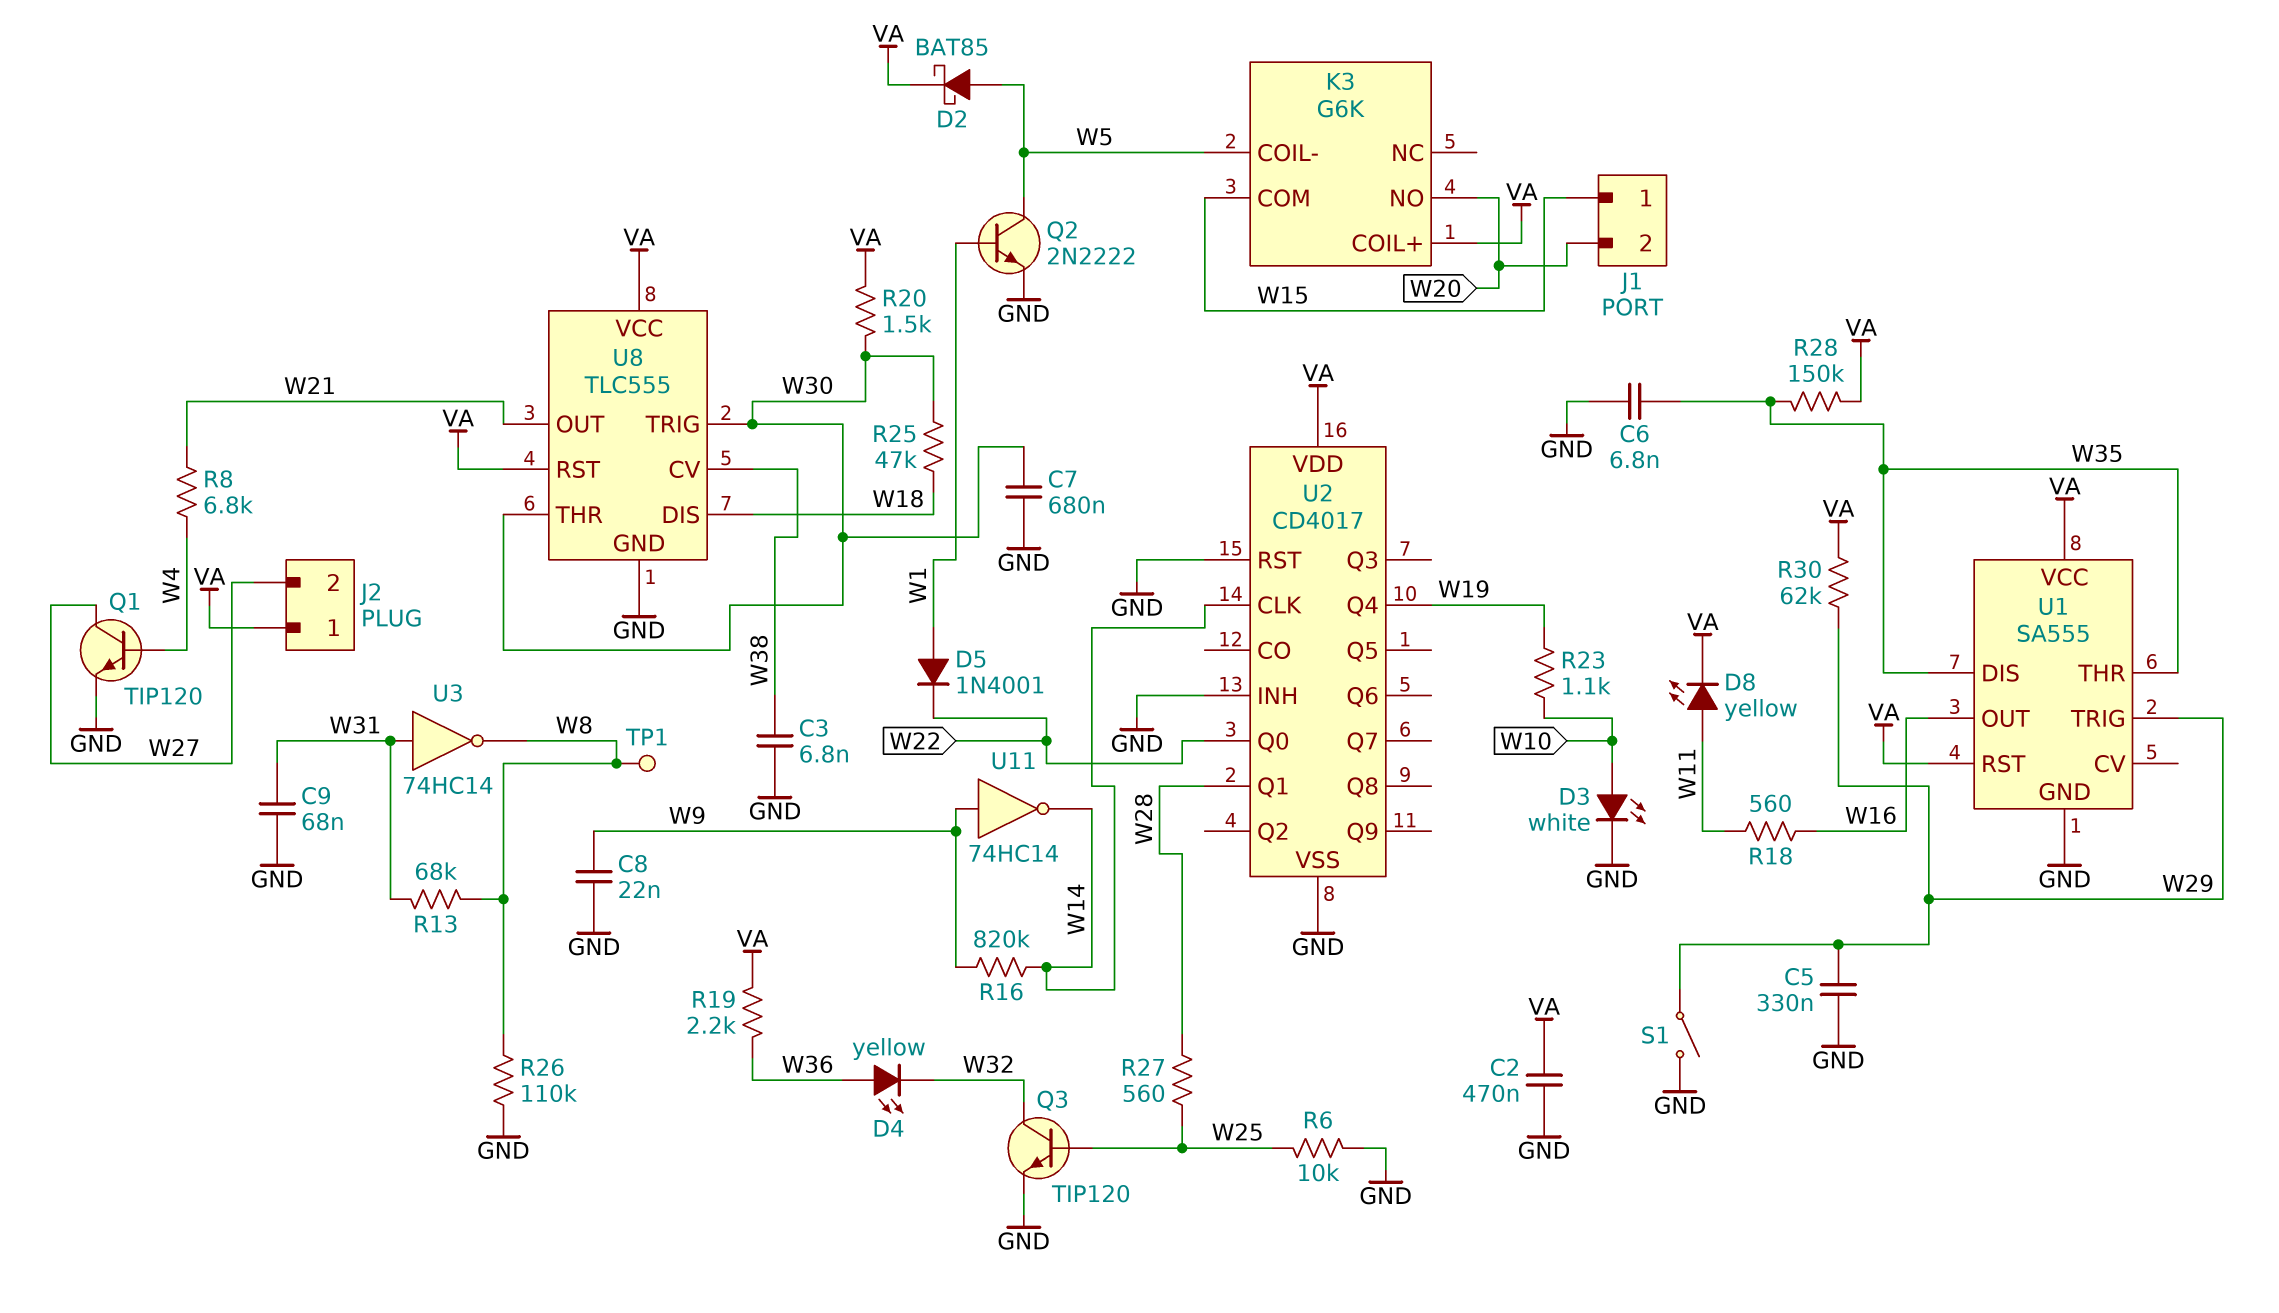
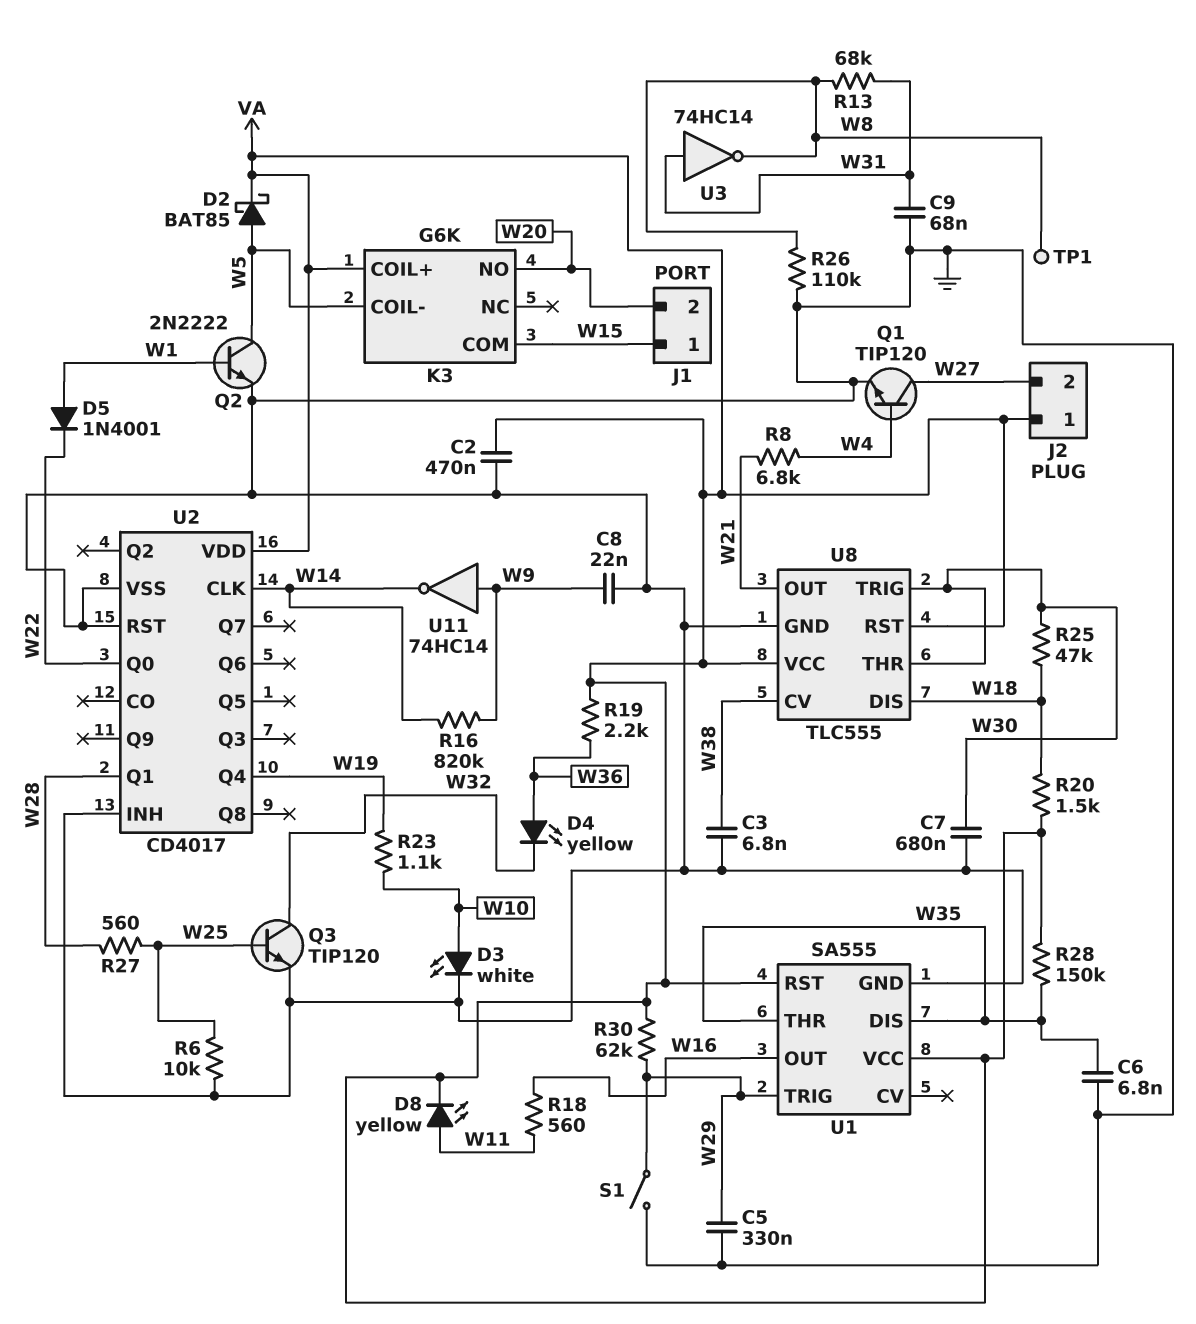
R20: 1.5k (VA, W30) -> 1.5k (VA, W18)

